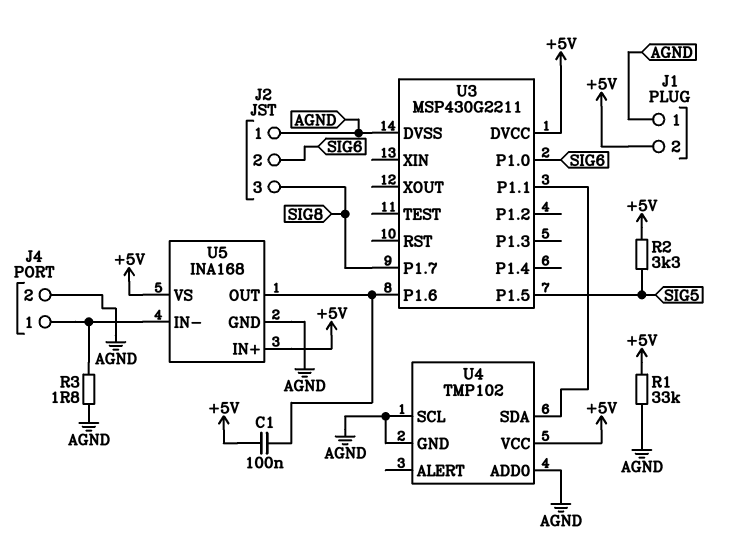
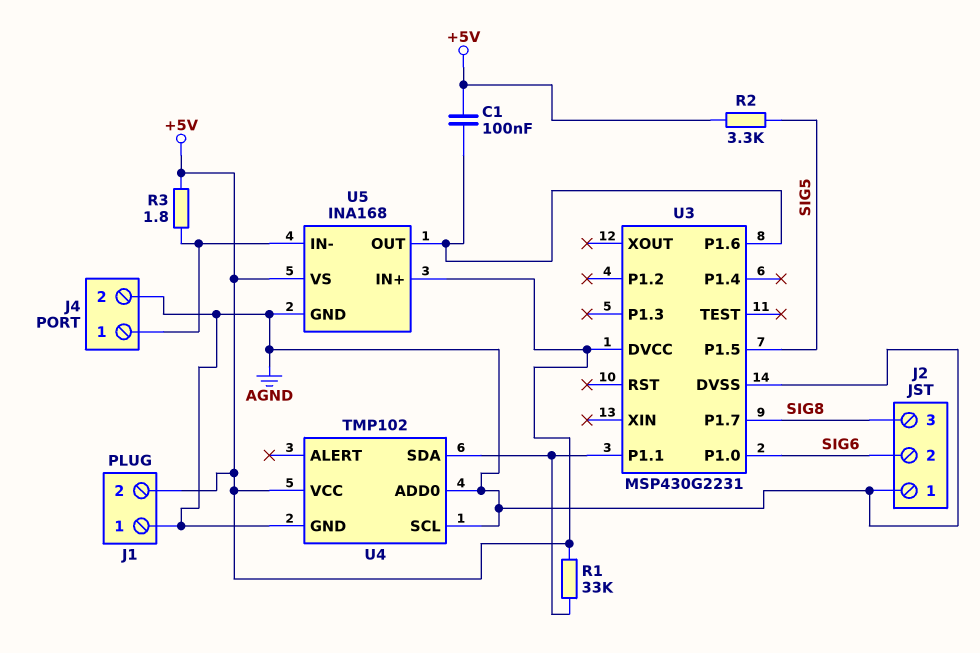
R1: 33k (+5V, AGND) -> 33k (+5V, U3/P1.1)
R3: 1.8 (AGND, J4/1) -> 1.8 (+5V, J4/1)
U3: MSP430G2211 -> MSP430G2231

